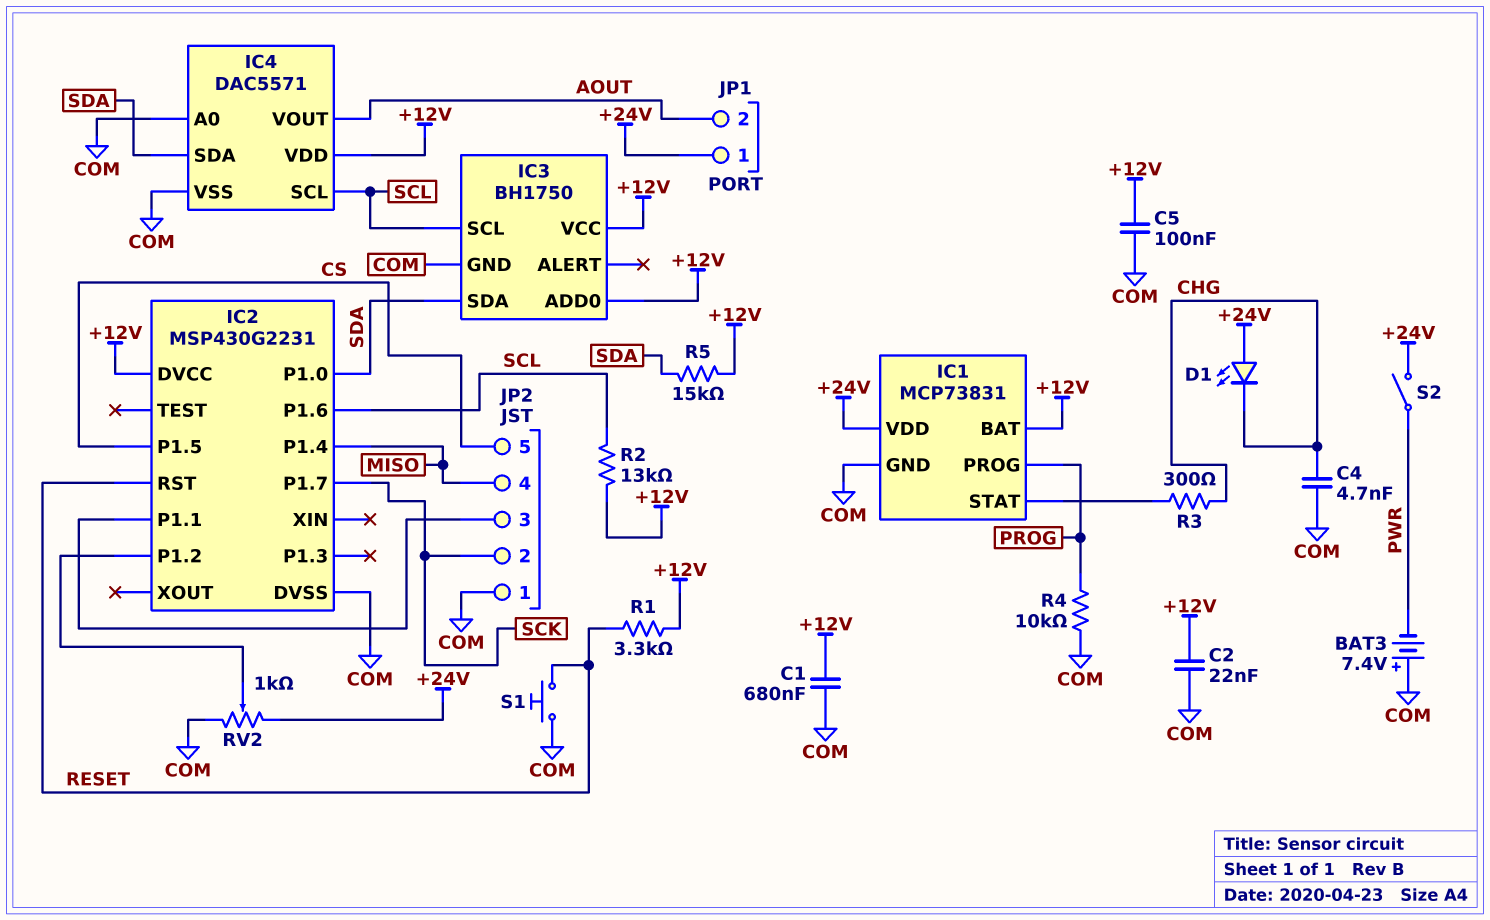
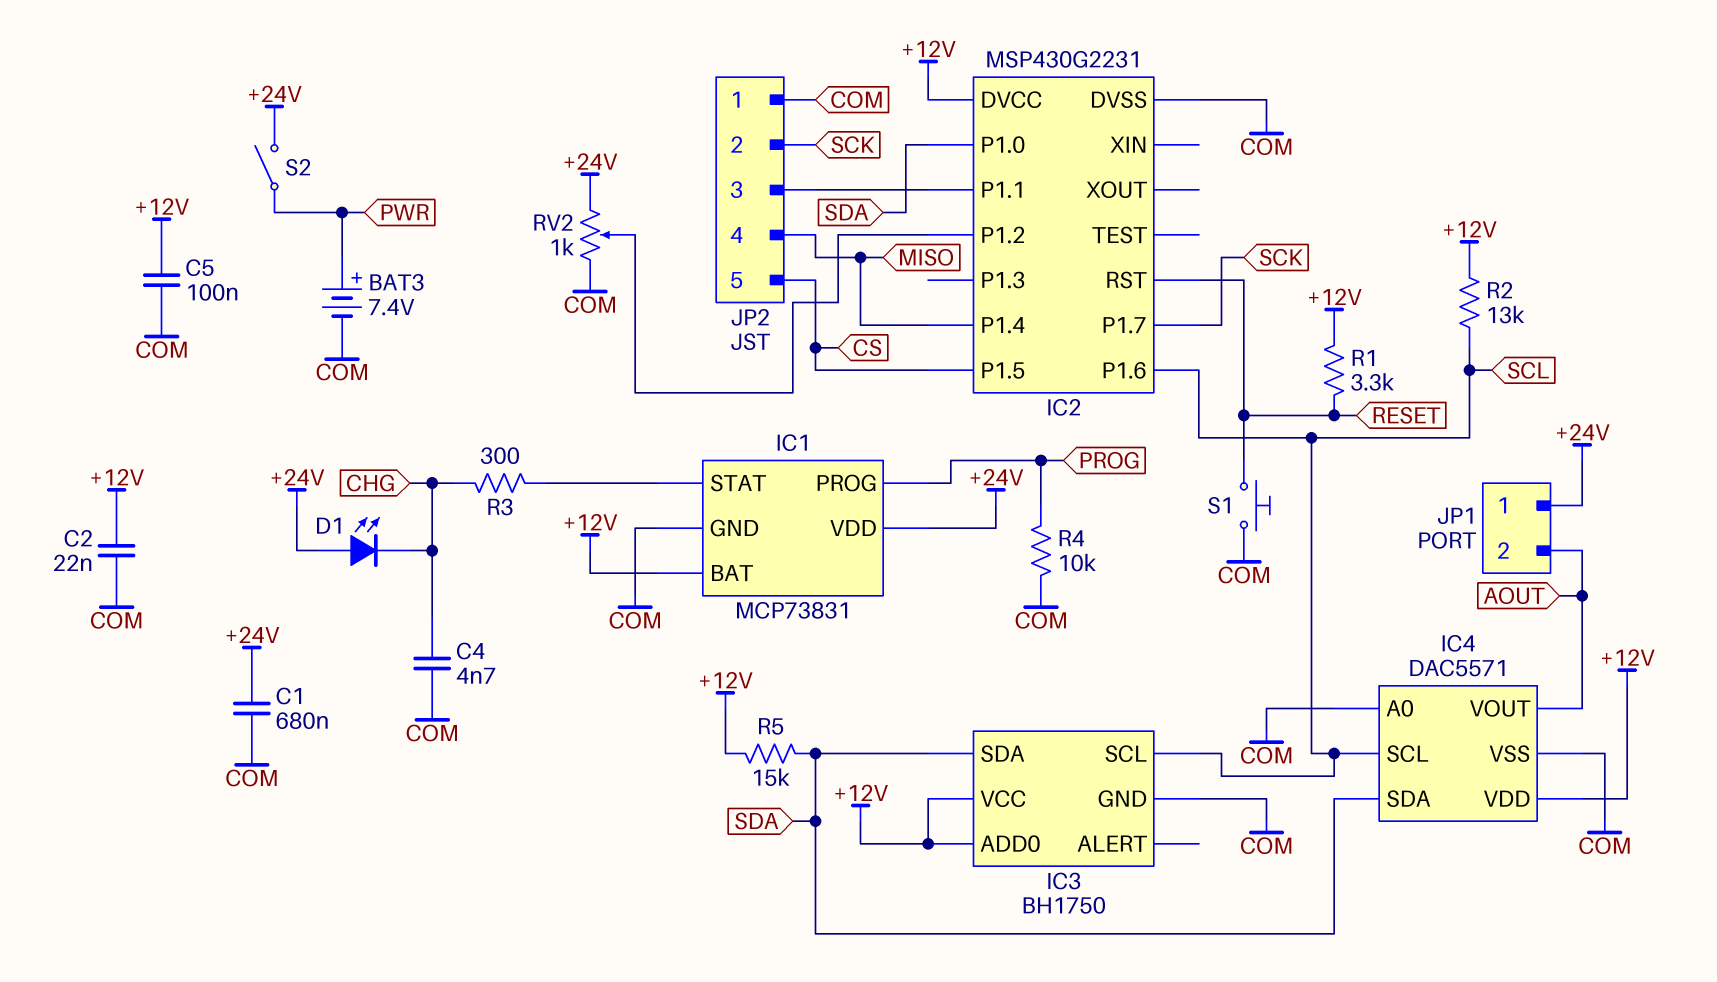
BAT3: 7.4V (plus COM, minus PWR) -> 7.4V (plus PWR, minus COM)
C1: 680nF (+12V, COM) -> 680nF (+24V, COM)

